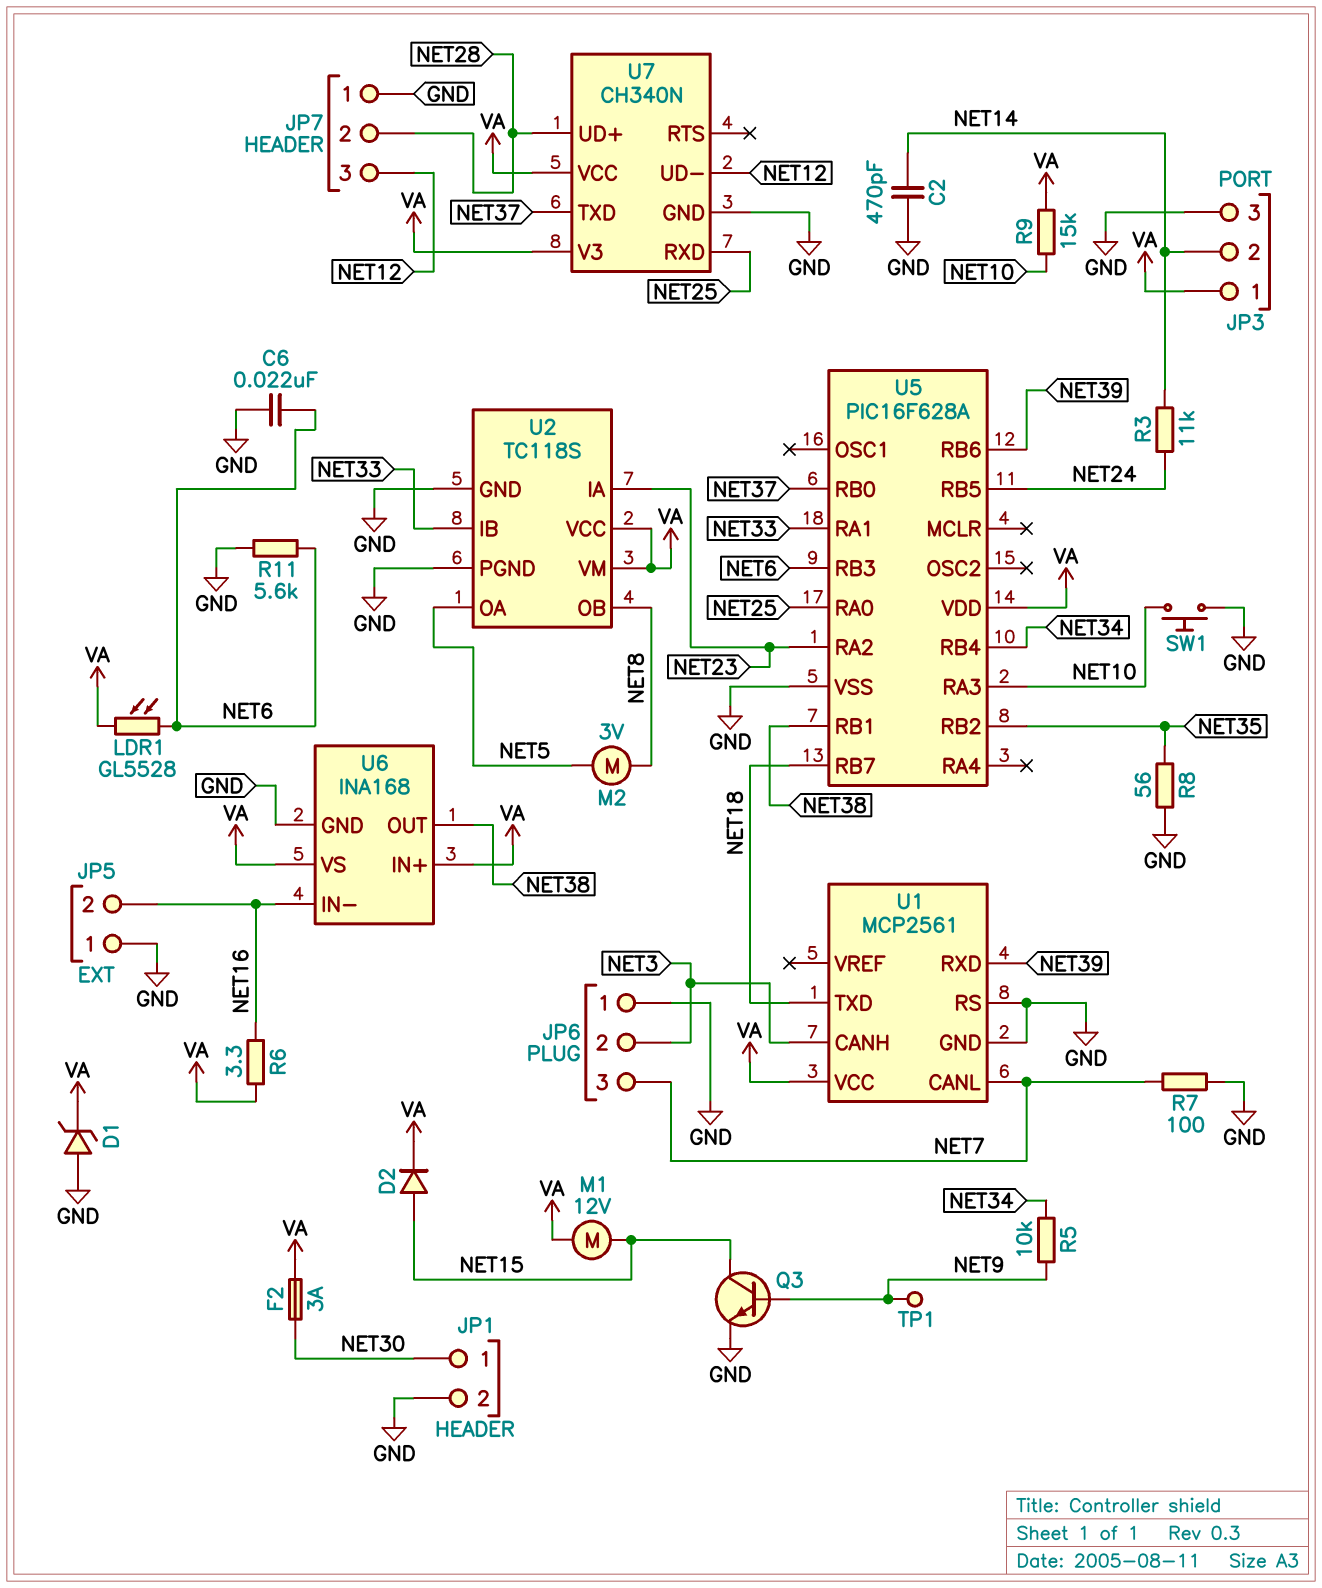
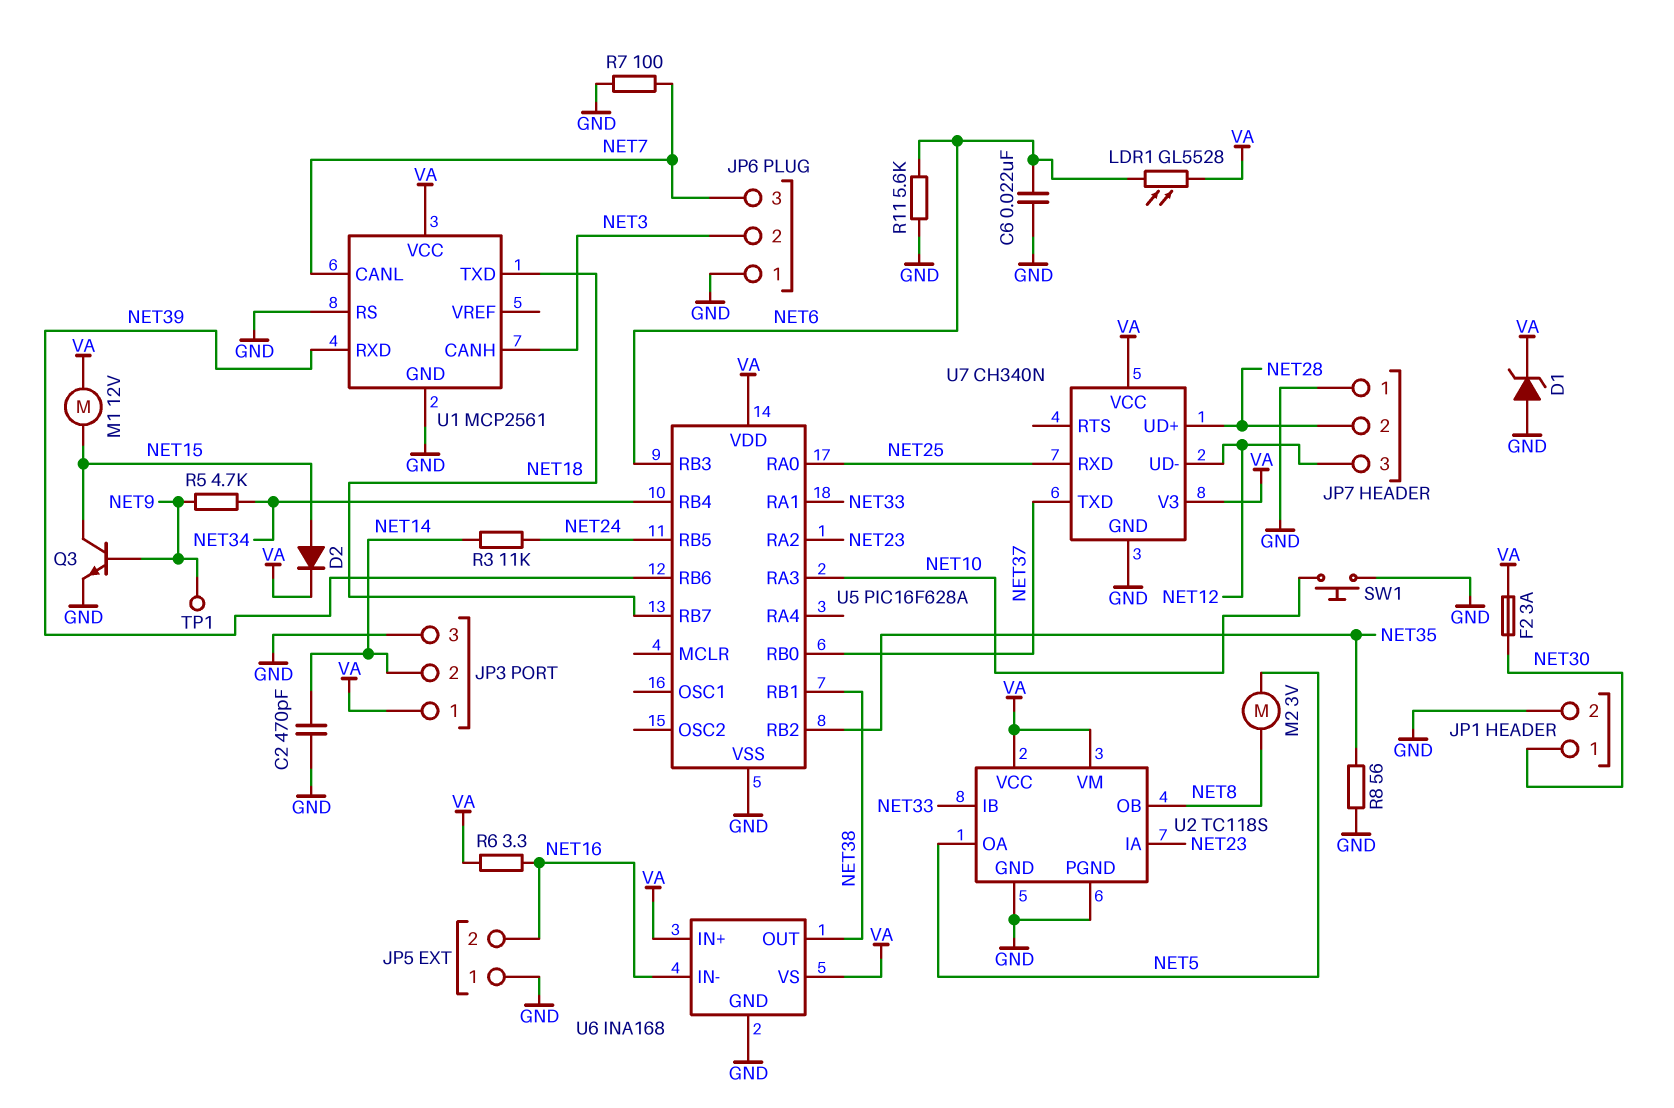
R5: 10k (NET9, NET34) -> 4.7k (NET9, NET34)
R9: 15k (NET10, VA) -> none

